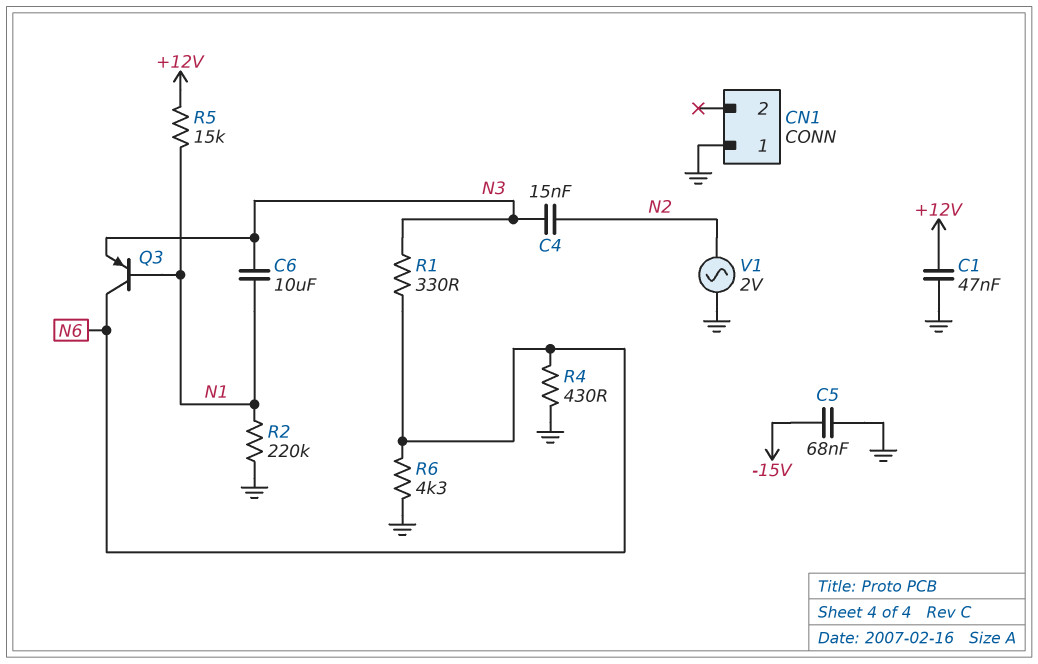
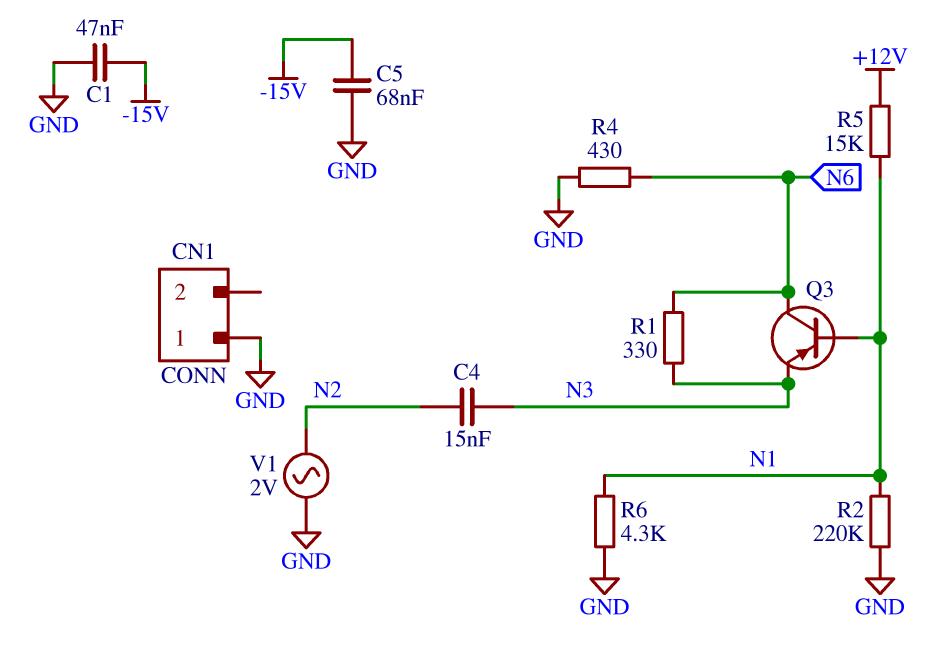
C1: 47nF (+12V, GND) -> 47nF (-15V, GND)
C6: 10uF (N1, N3) -> none
R6: 4.3k (GND, N6) -> 4.3k (GND, N1)

